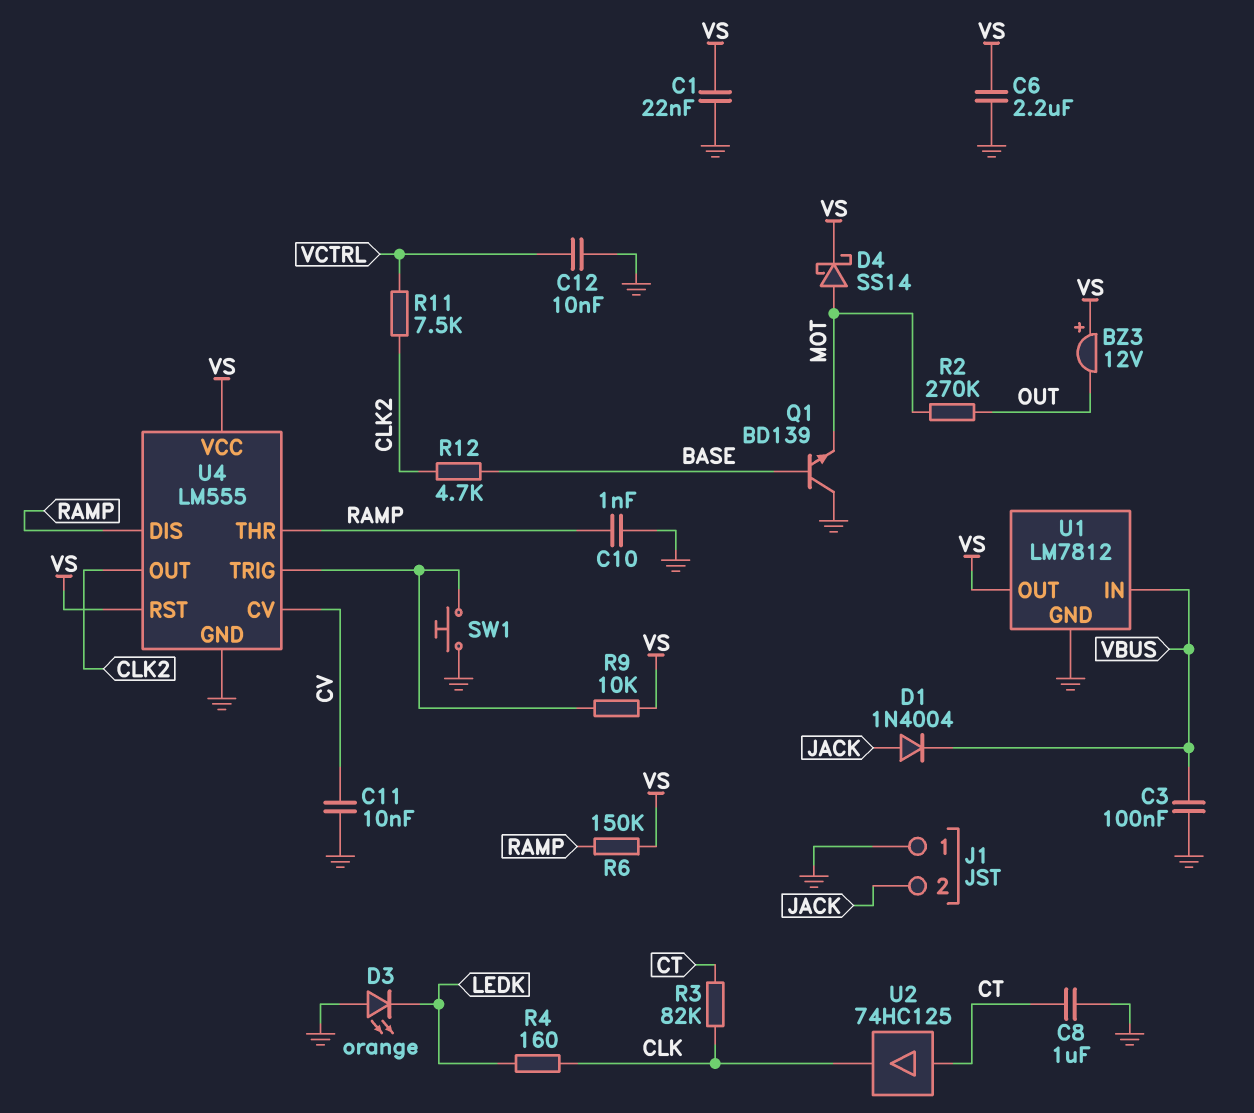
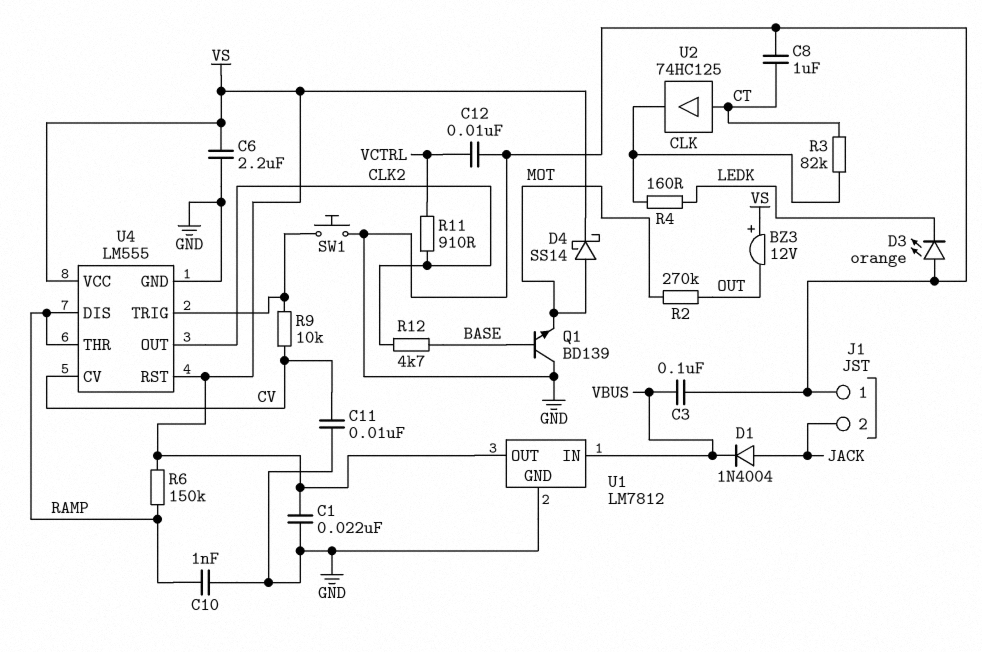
R9: 10k (U4/TRIG, VS) -> 10k (CV, U4/TRIG)
R11: 7.5k (CLK2, VCTRL) -> 910 (CLK2, VCTRL)

